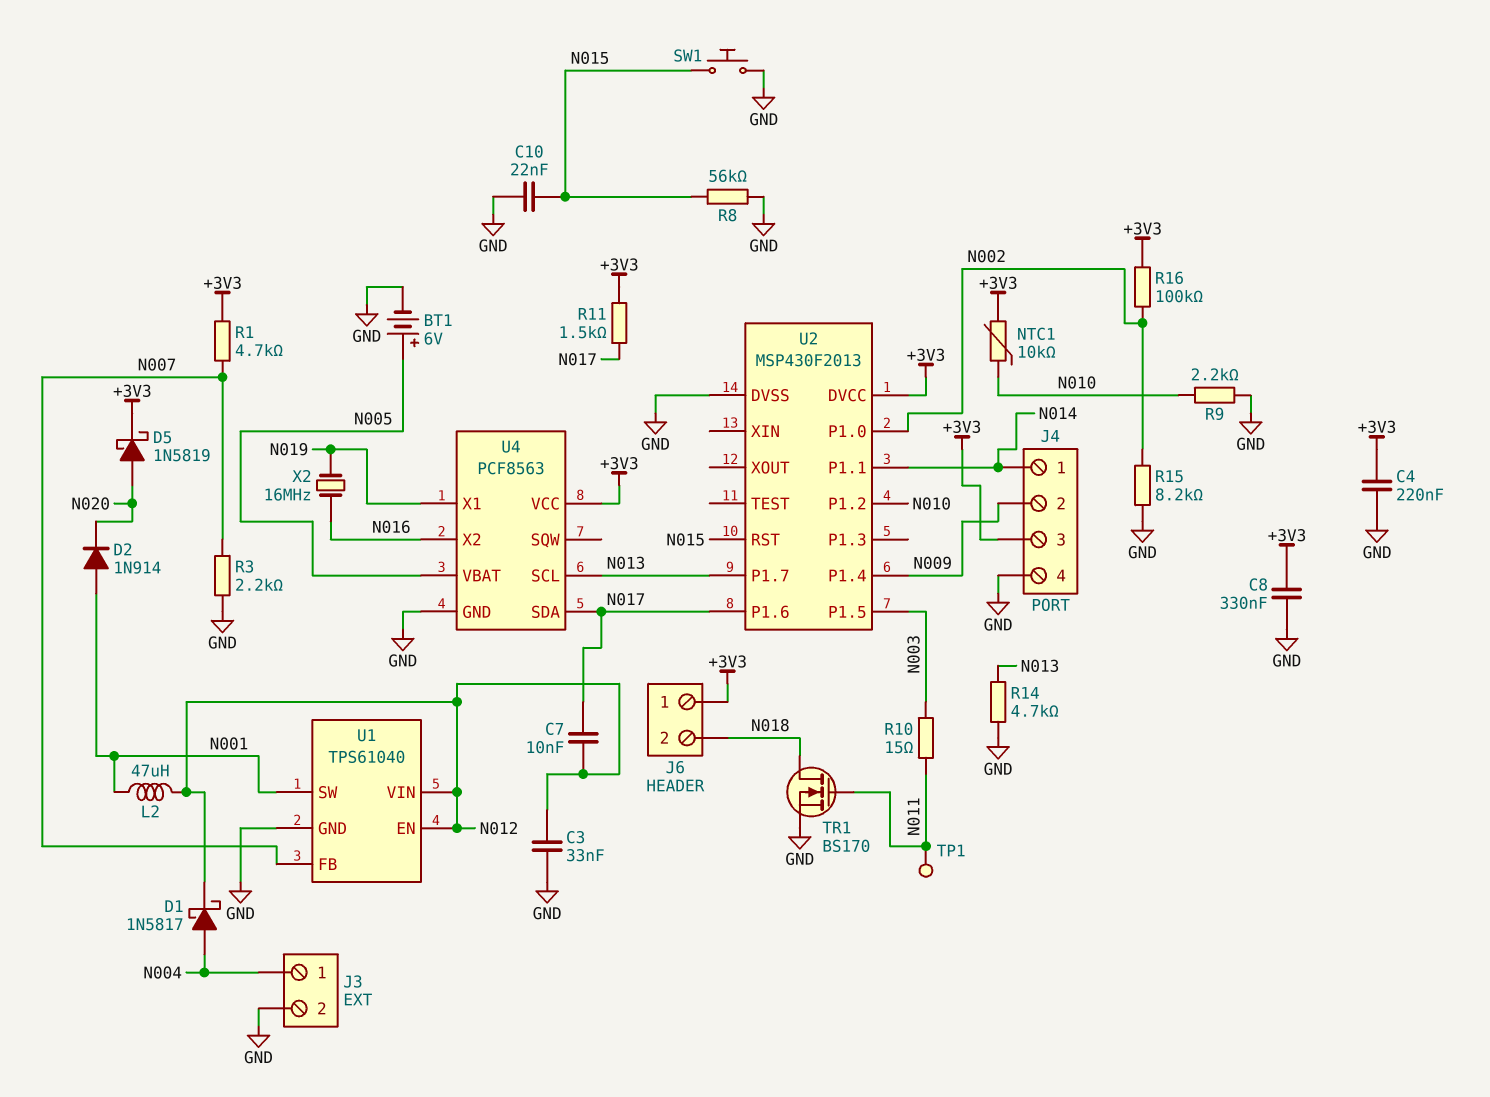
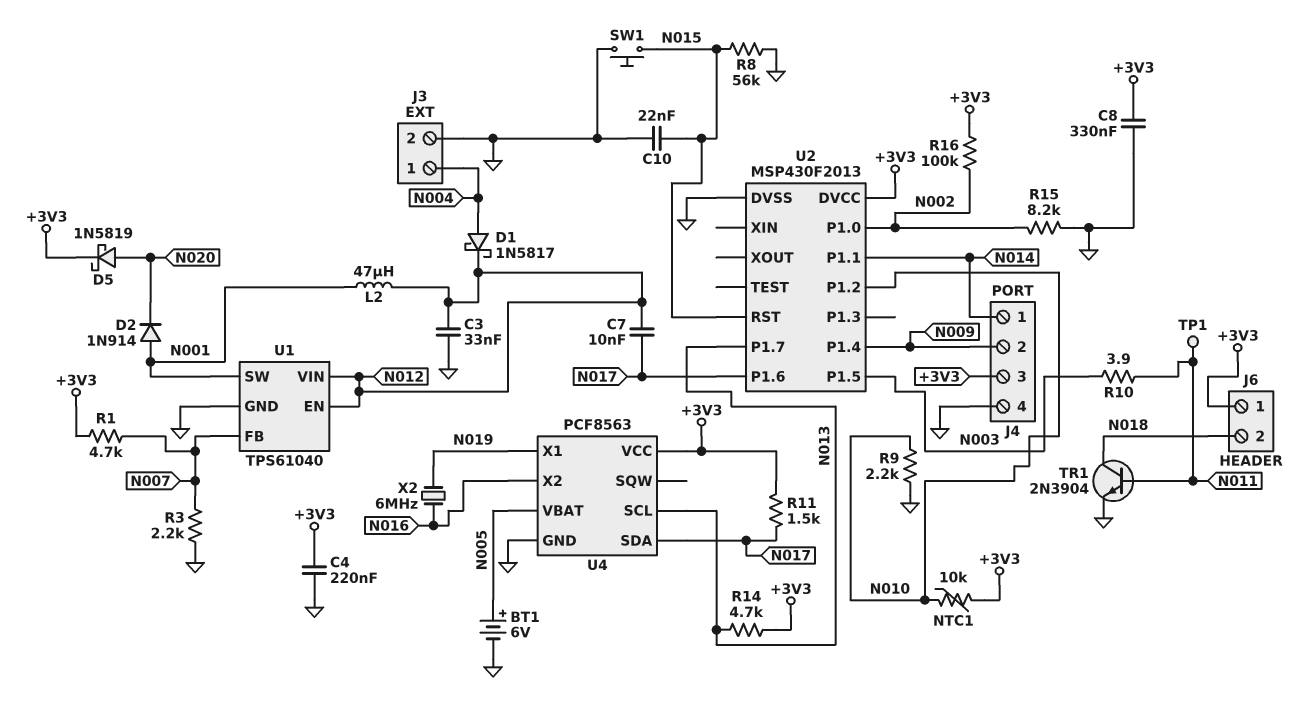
R10: 15 (N003, N011) -> 3.9 (N003, N011)
R14: 4.7k (GND, N013) -> 4.7k (+3V3, N013)
TR1: NMOS BS170 (G N011, D N018, S GND) -> NPN 2N3904 (B N011, C N018, E GND)
X2: 16MHz (N016, N019) -> 6MHz (N016, N019)

